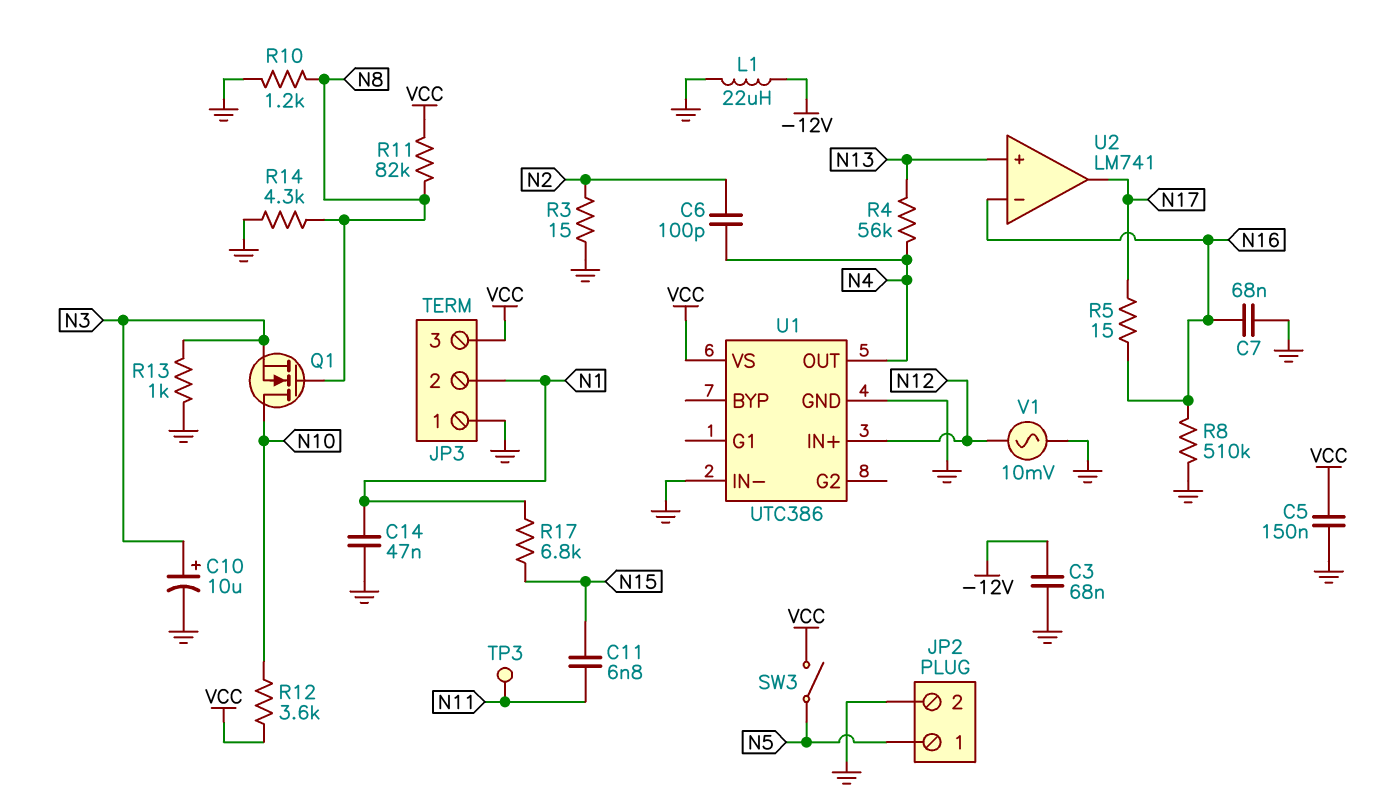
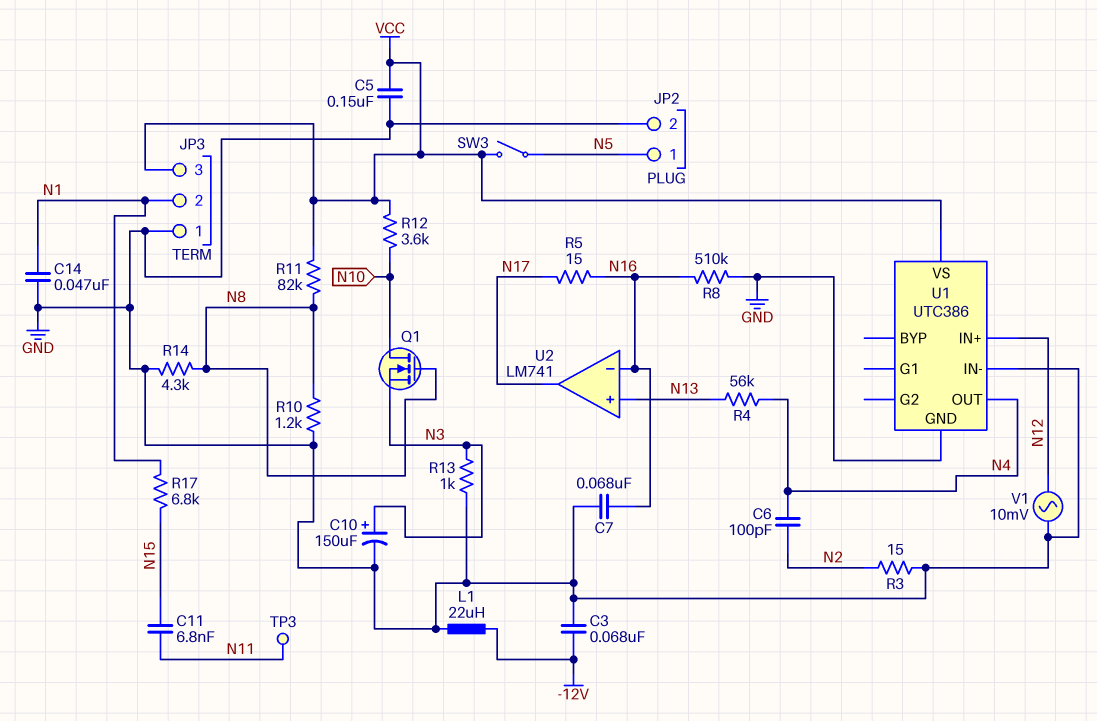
C10: 10uF (plus N3, minus GND) -> 150uF (plus N3, minus GND)

